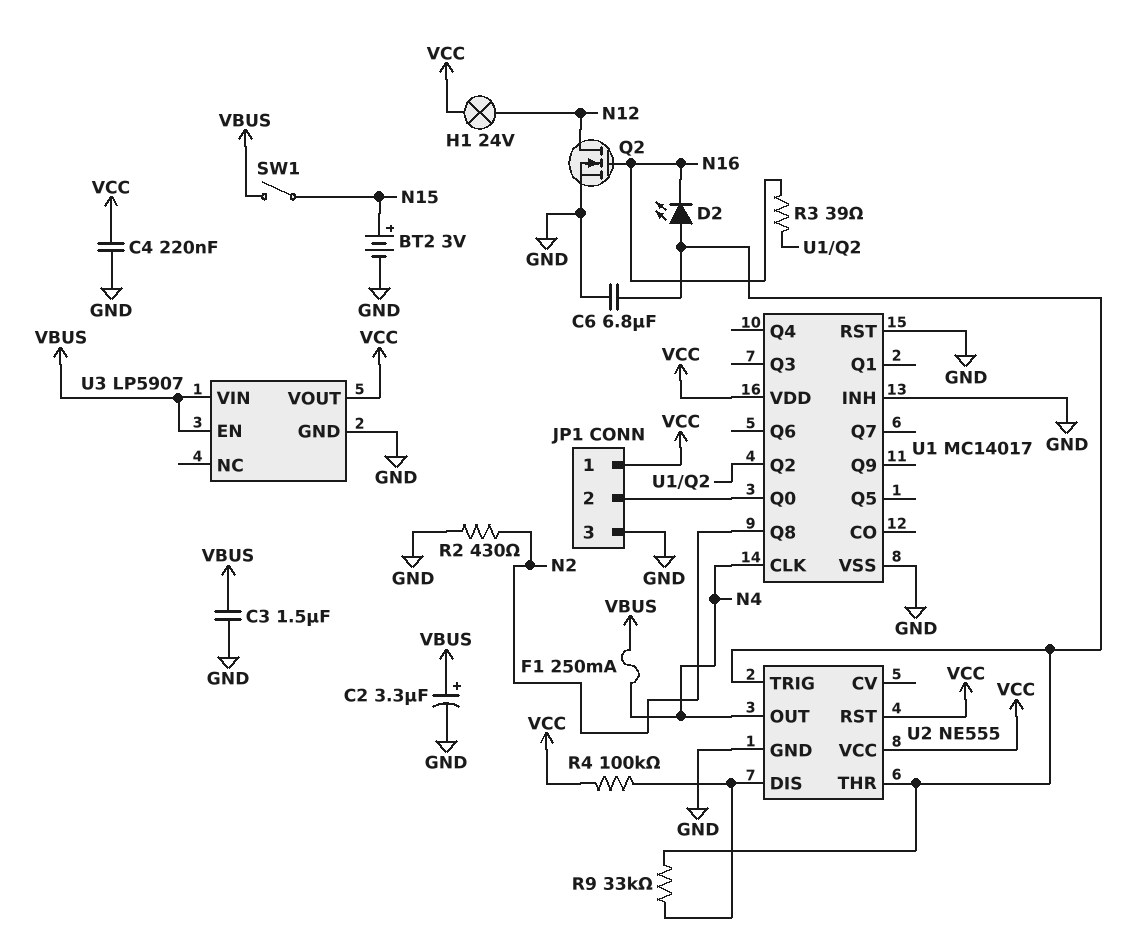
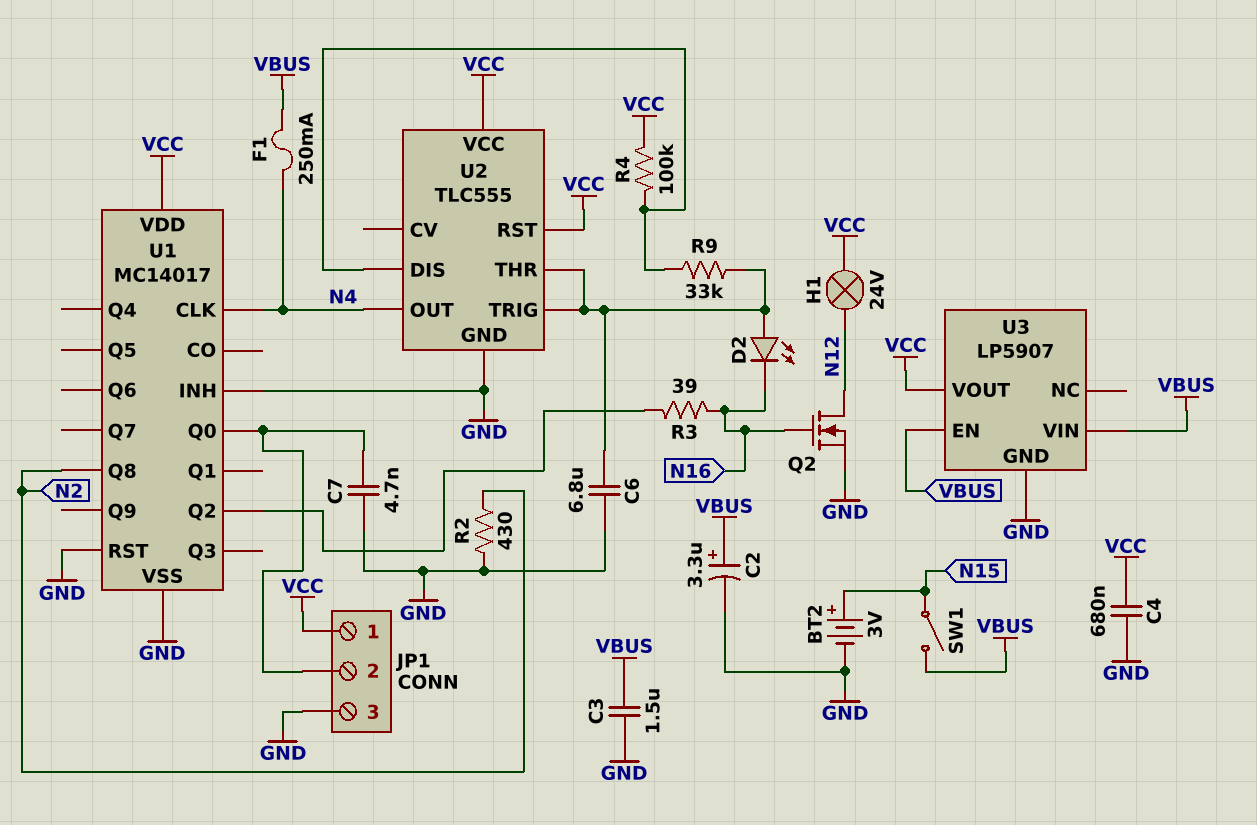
C4: 220nF (GND, VCC) -> 680nF (GND, VCC)
C7: none -> 4.7nF (GND, JP1/2)
U2: NE555 -> TLC555

